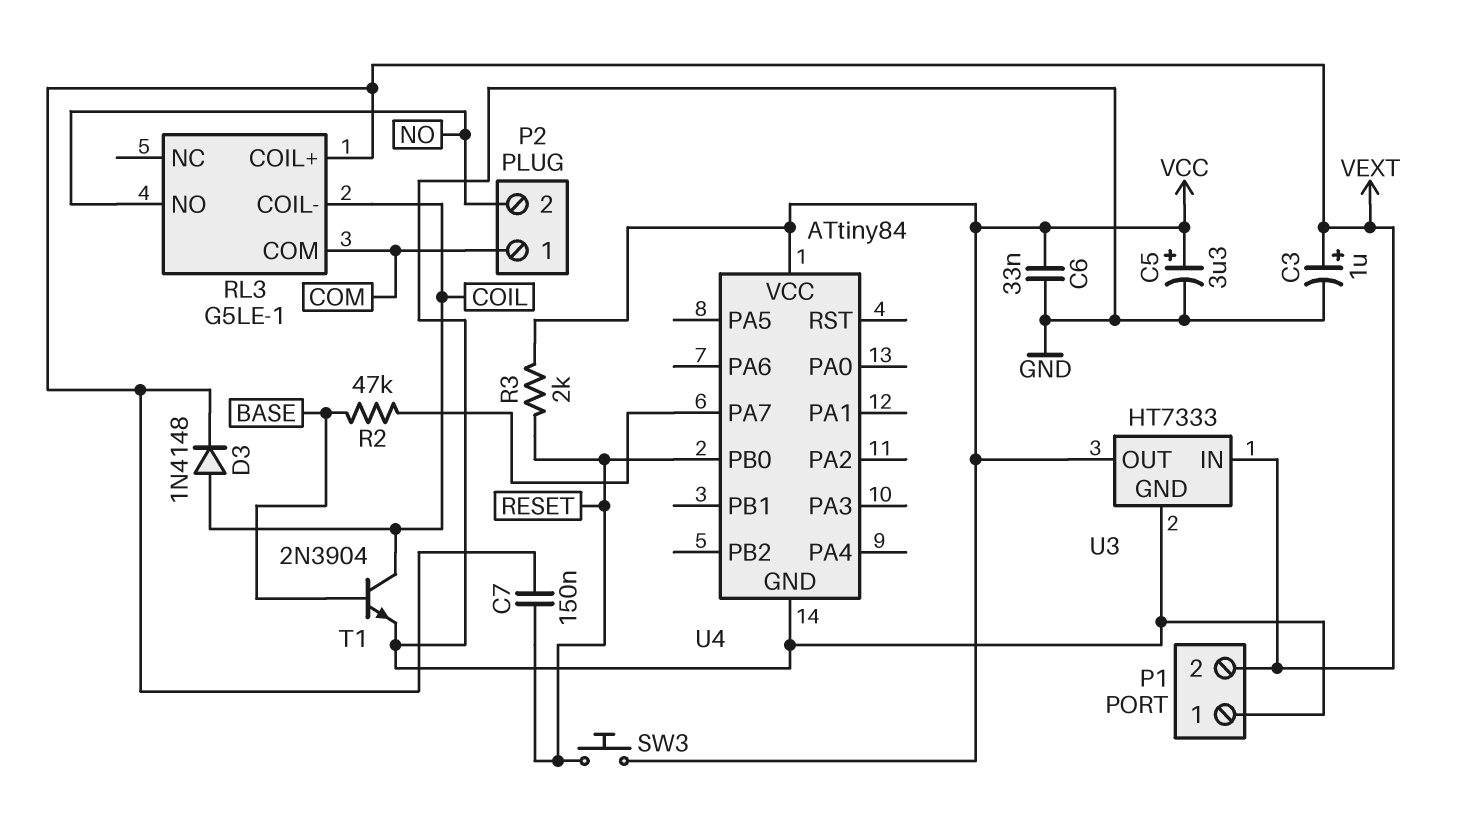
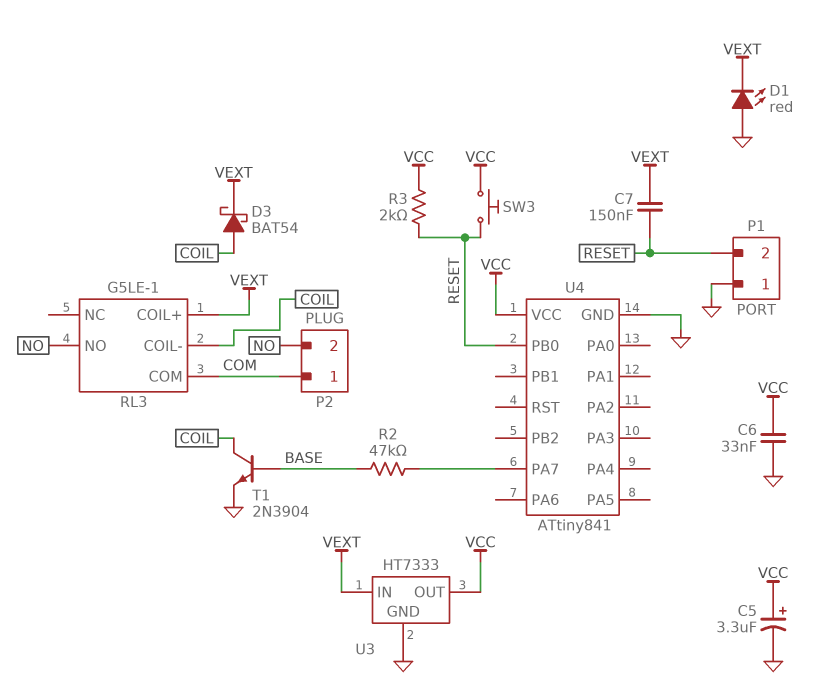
C3: 1uF (plus VEXT, minus GND) -> none
D1: none -> LED red (A GND, K VEXT)
D3: diode 1N4148 (A COIL, K VEXT) -> schottky BAT54 (A COIL, K VEXT)
P1 pin 2: VEXT -> RESET
U4: ATtiny84 -> ATtiny841

